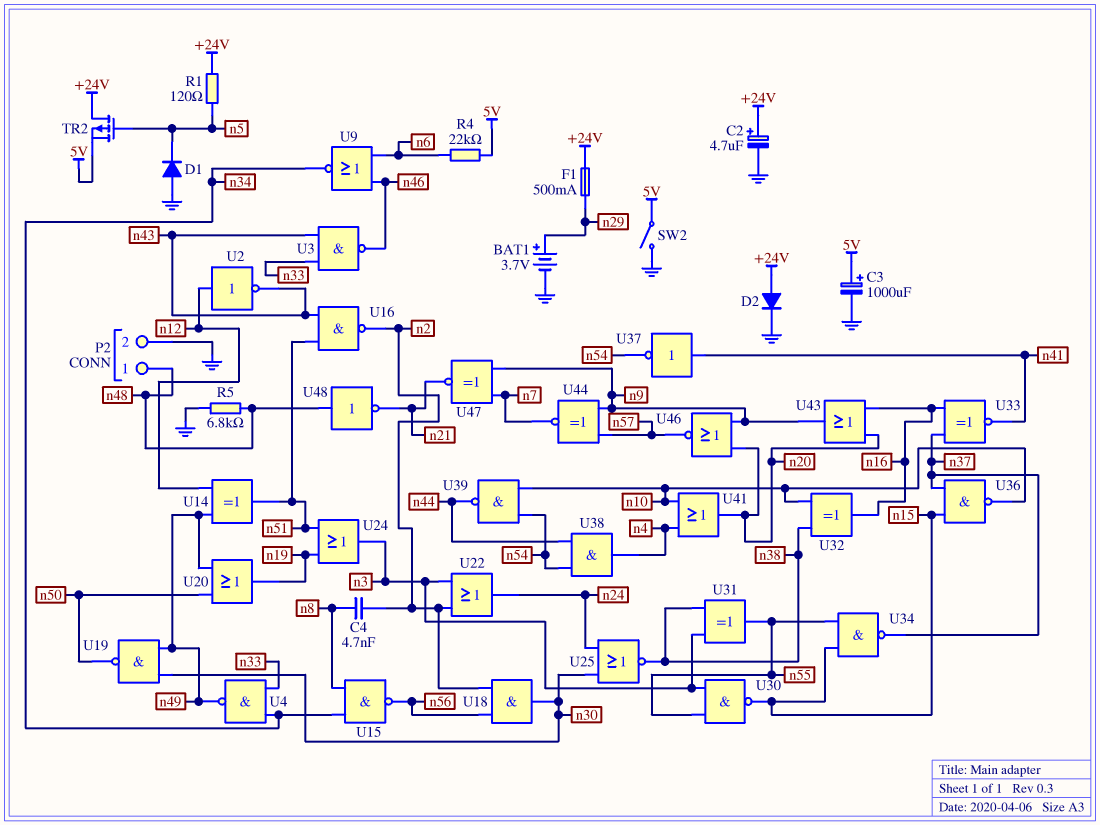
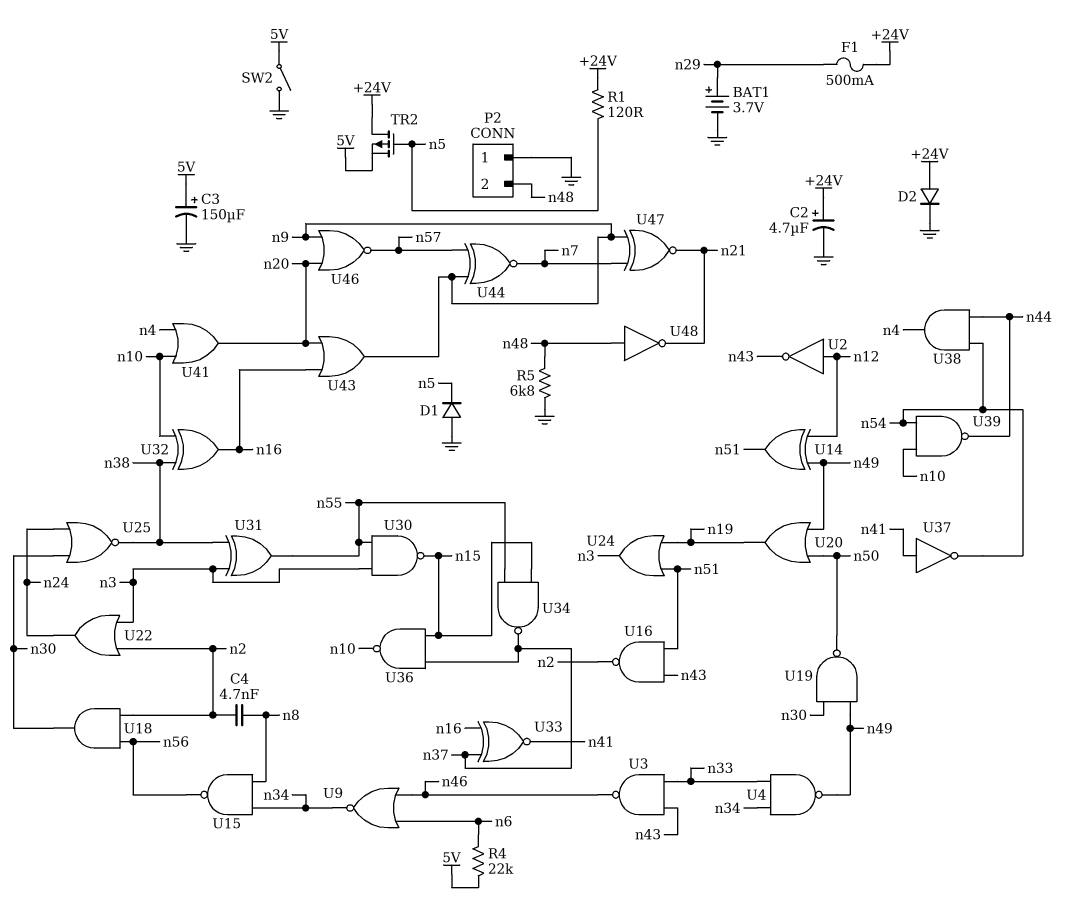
C3: 1000uF (plus 5V, minus GND) -> 150uF (plus 5V, minus GND)
P2 pin 1: n48 -> GND
P2 pin 2: GND -> n48

